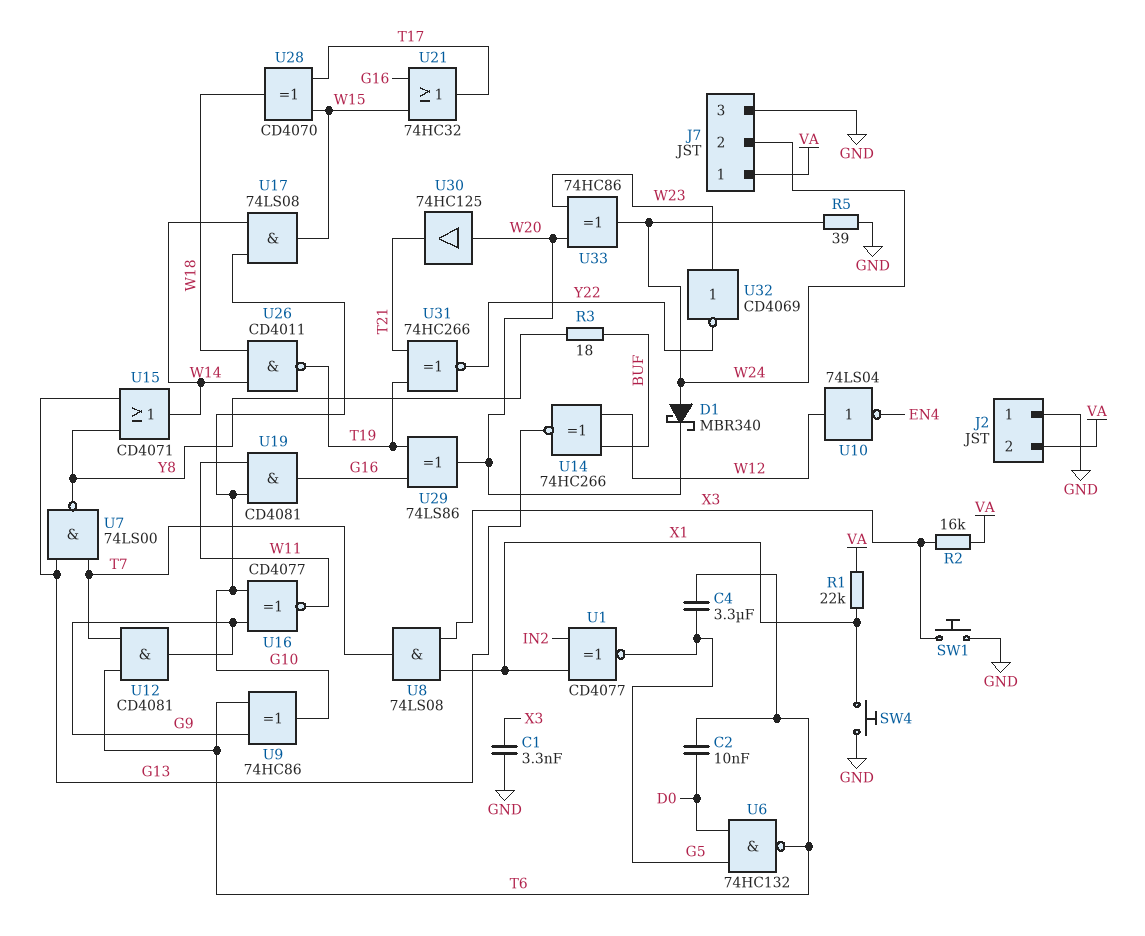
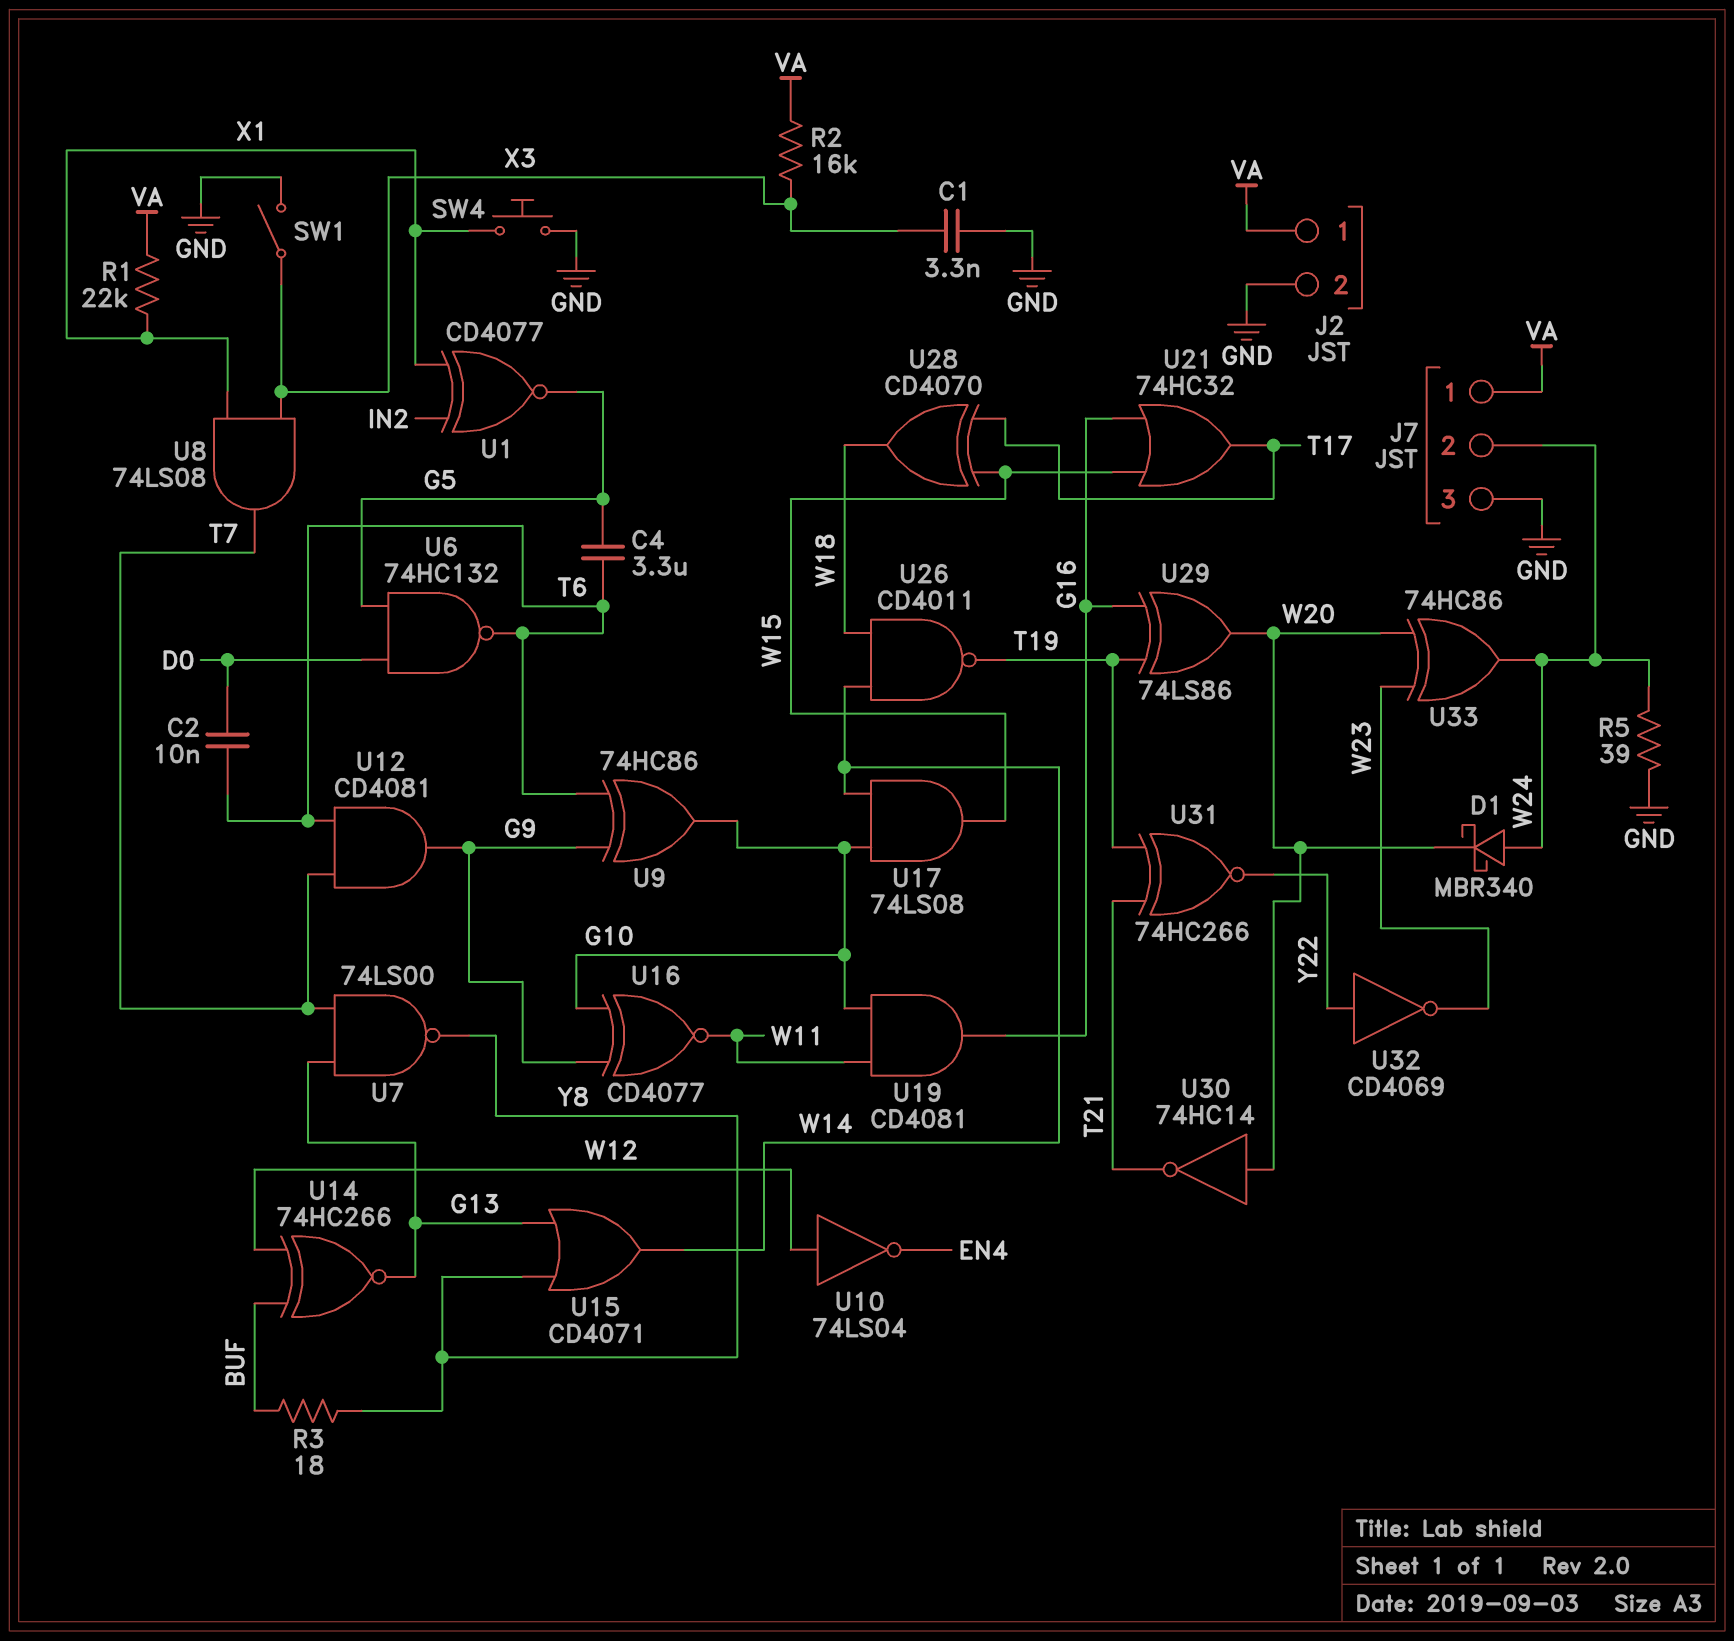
J2 pin 1: GND -> VA
J2 pin 2: VA -> GND
SW1: button (GND, X3) -> switch (GND, X3)
U30: buffer 74HC125 (in W20, out T21) -> NOT 74HC14 (in W20, out T21)
U32: NOT CD4069 (in W23, out Y22) -> NOT CD4069 (in Y22, out W23)

